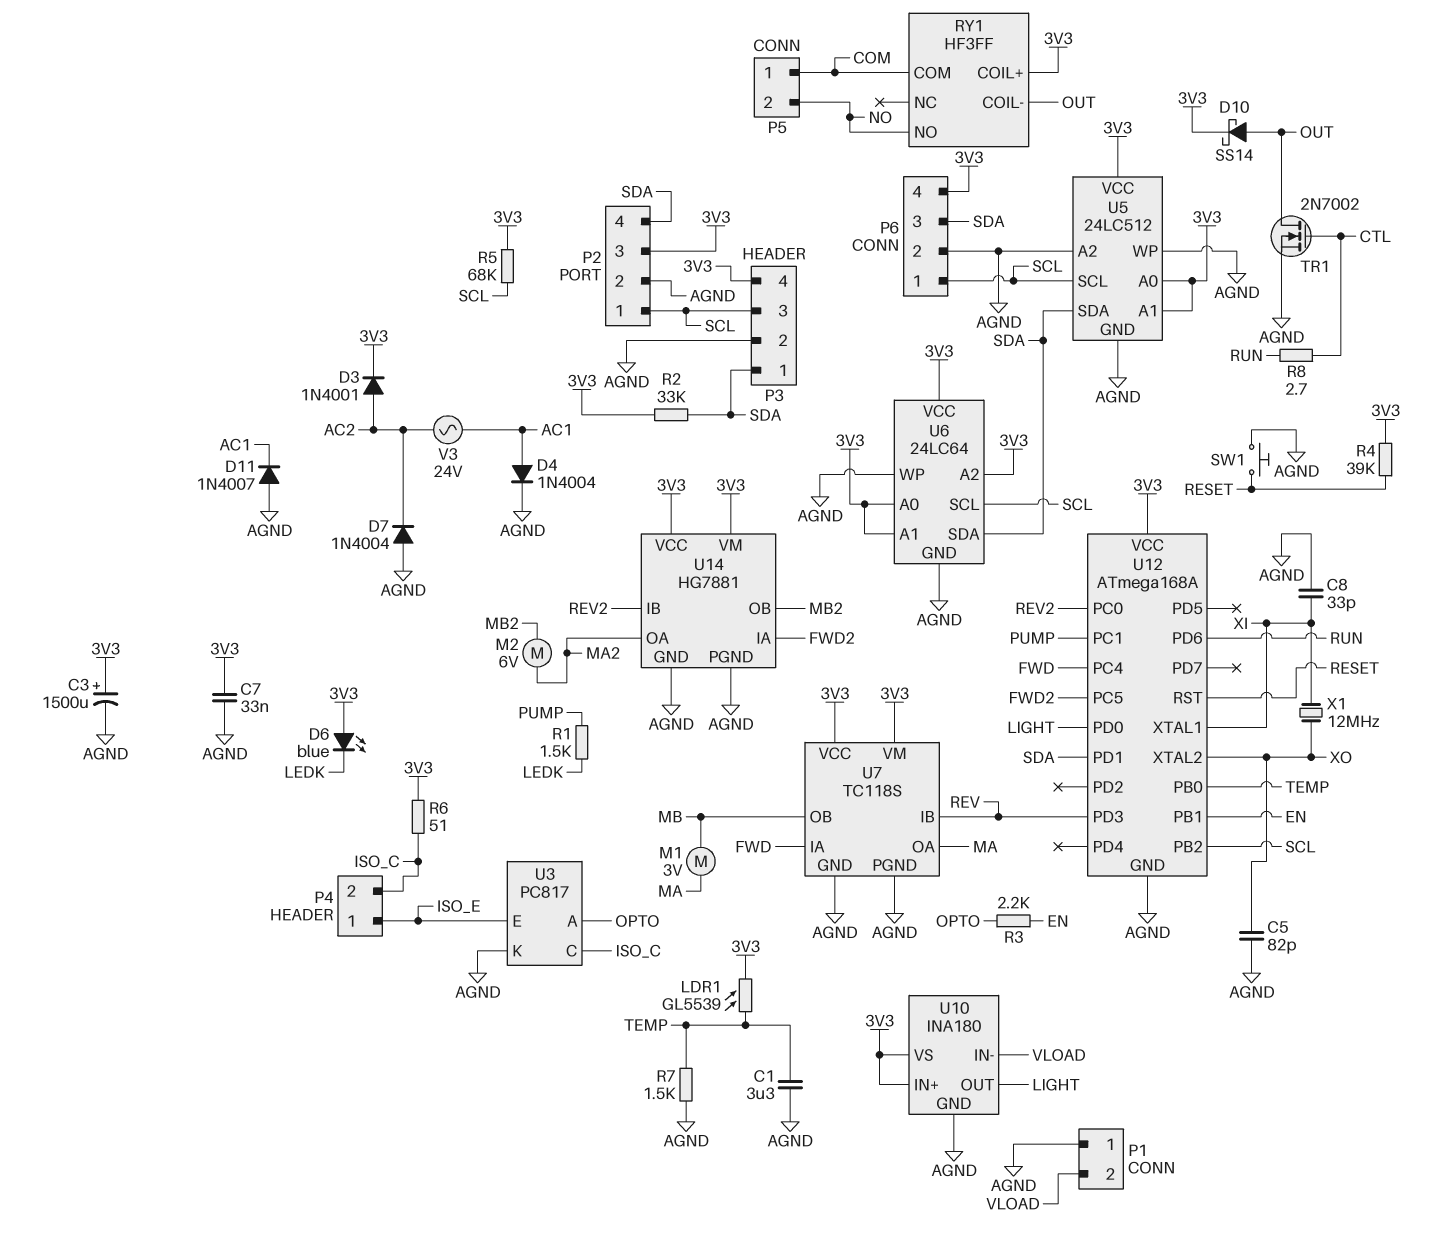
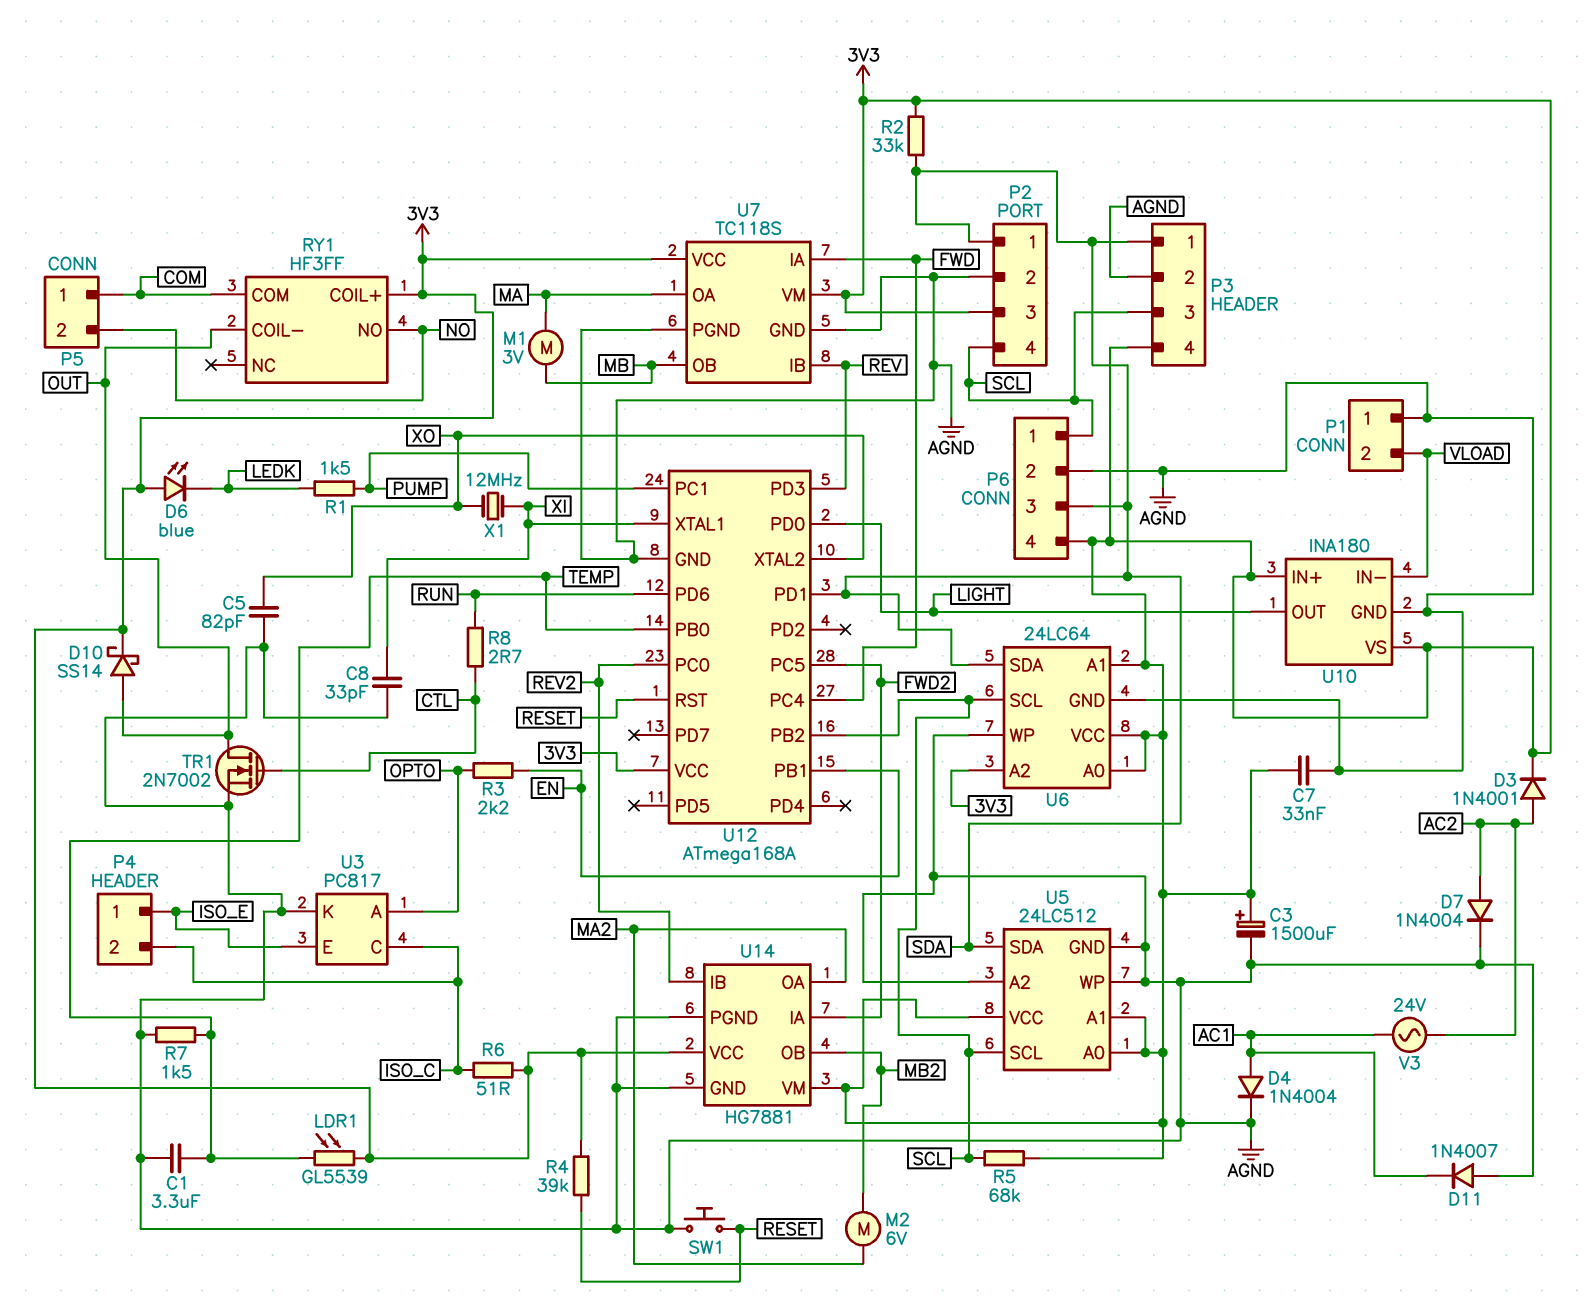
D7: diode 1N4004 (A AGND, K AC2) -> diode 1N4004 (A AC2, K AGND)
P2 pin 1: SCL -> SDA
P2 pin 4: SDA -> SCL

